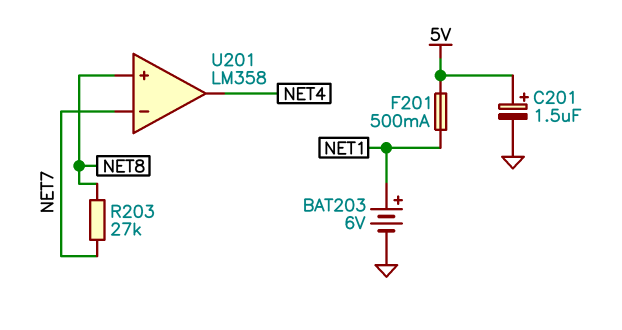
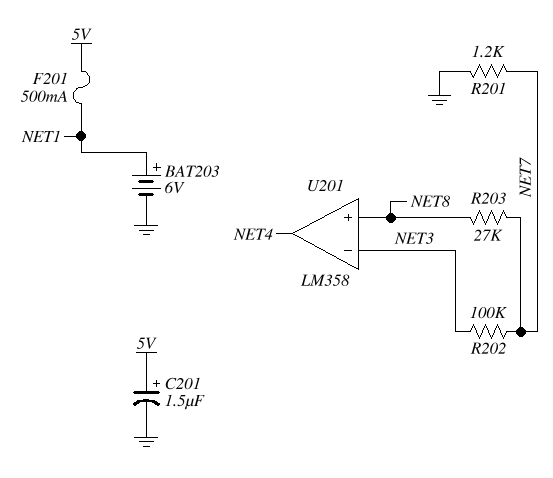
R201: none -> 1.2k (GND, NET7)
R202: none -> 100k (NET3, NET7)
U201 pin in-: NET7 -> NET3

